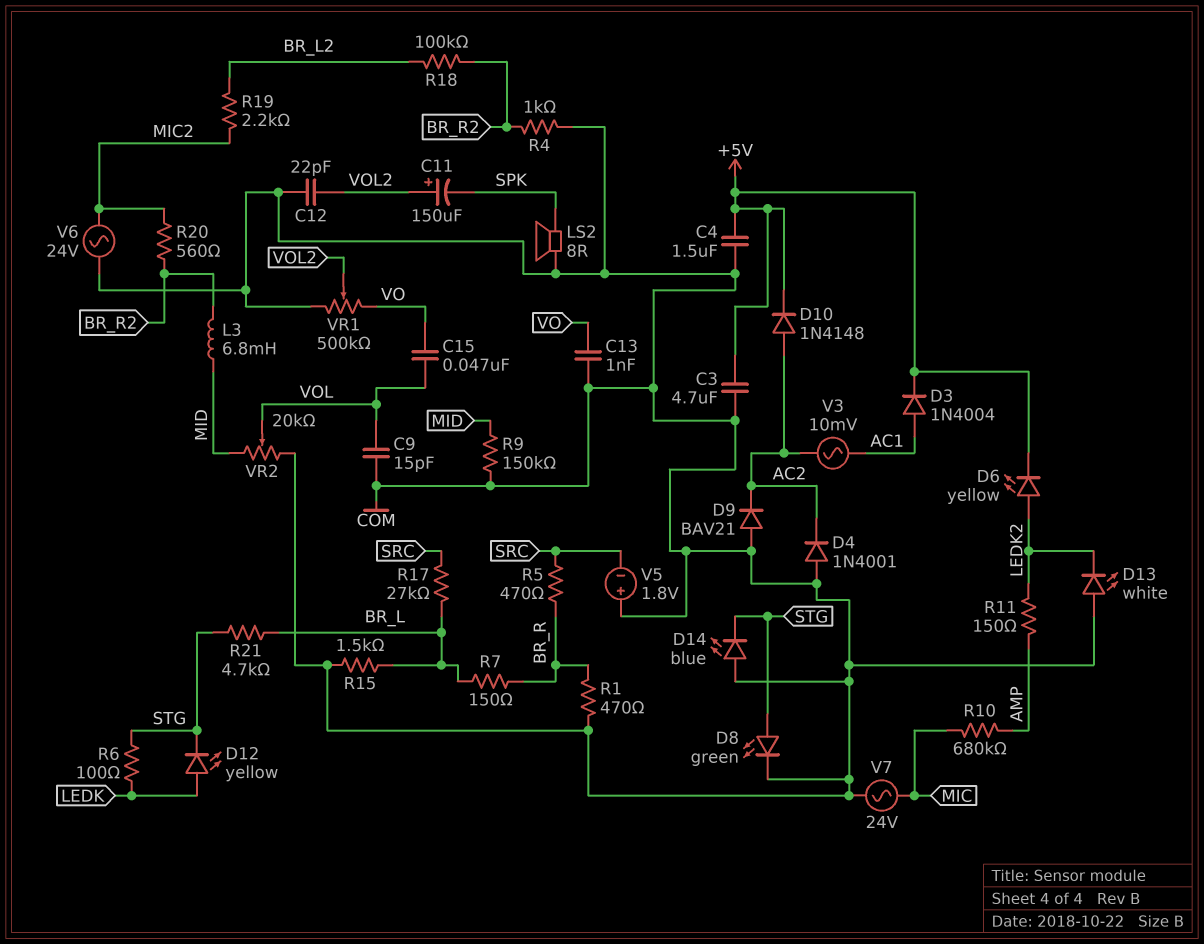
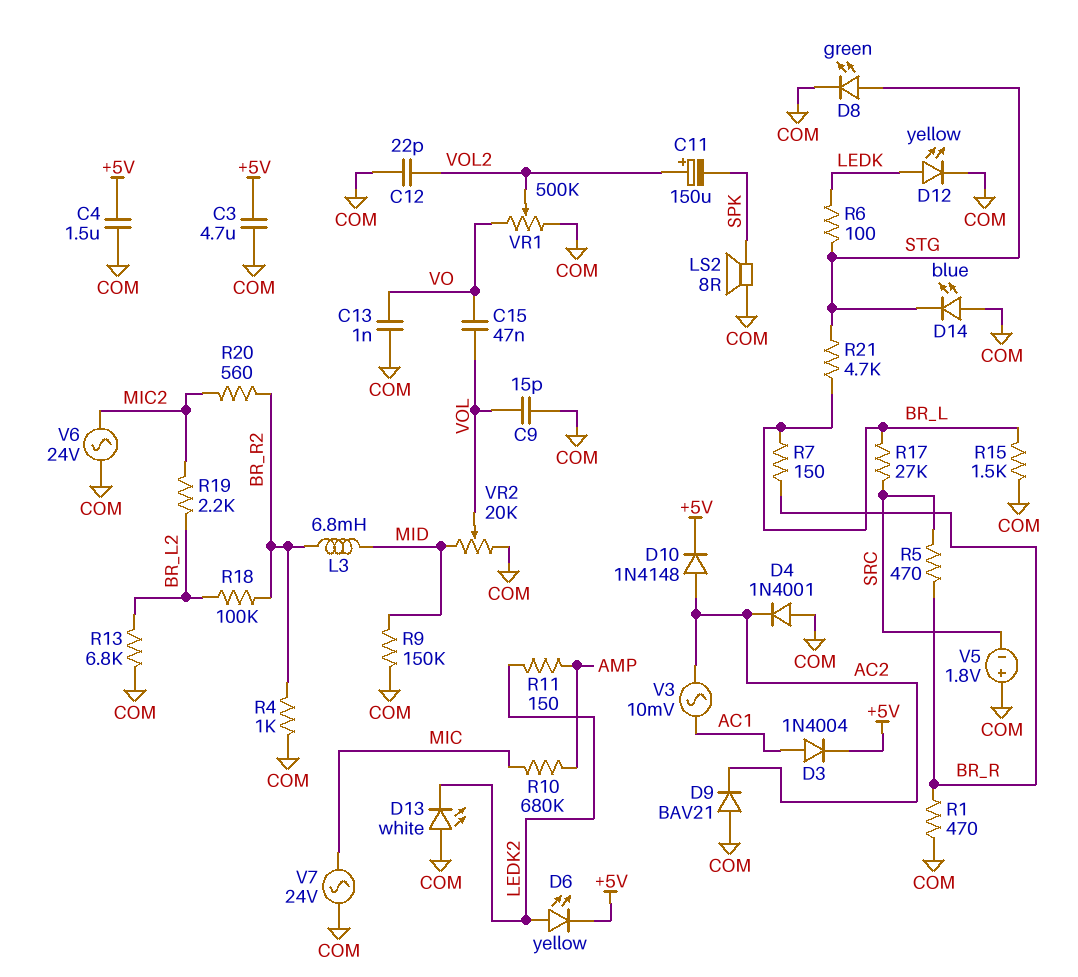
D12: LED yellow (A LEDK, K STG) -> LED yellow (A LEDK, K COM)
R13: none -> 6.8k (BR_L2, COM)

